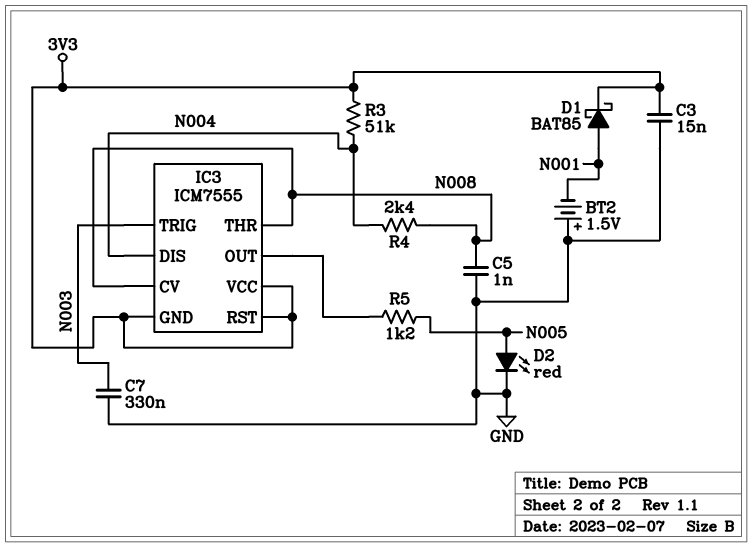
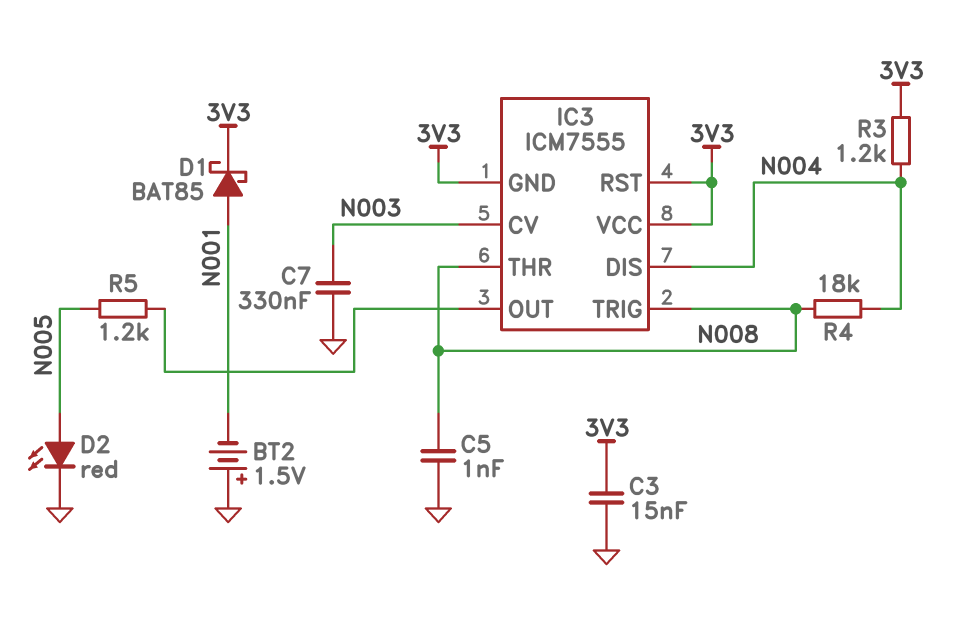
IC3 pin CV: N008 -> N003
IC3 pin TRIG: N003 -> N008
R3: 51k (3V3, N004) -> 1.2k (3V3, N004)
R4: 2.4k (N004, N008) -> 18k (N004, N008)

